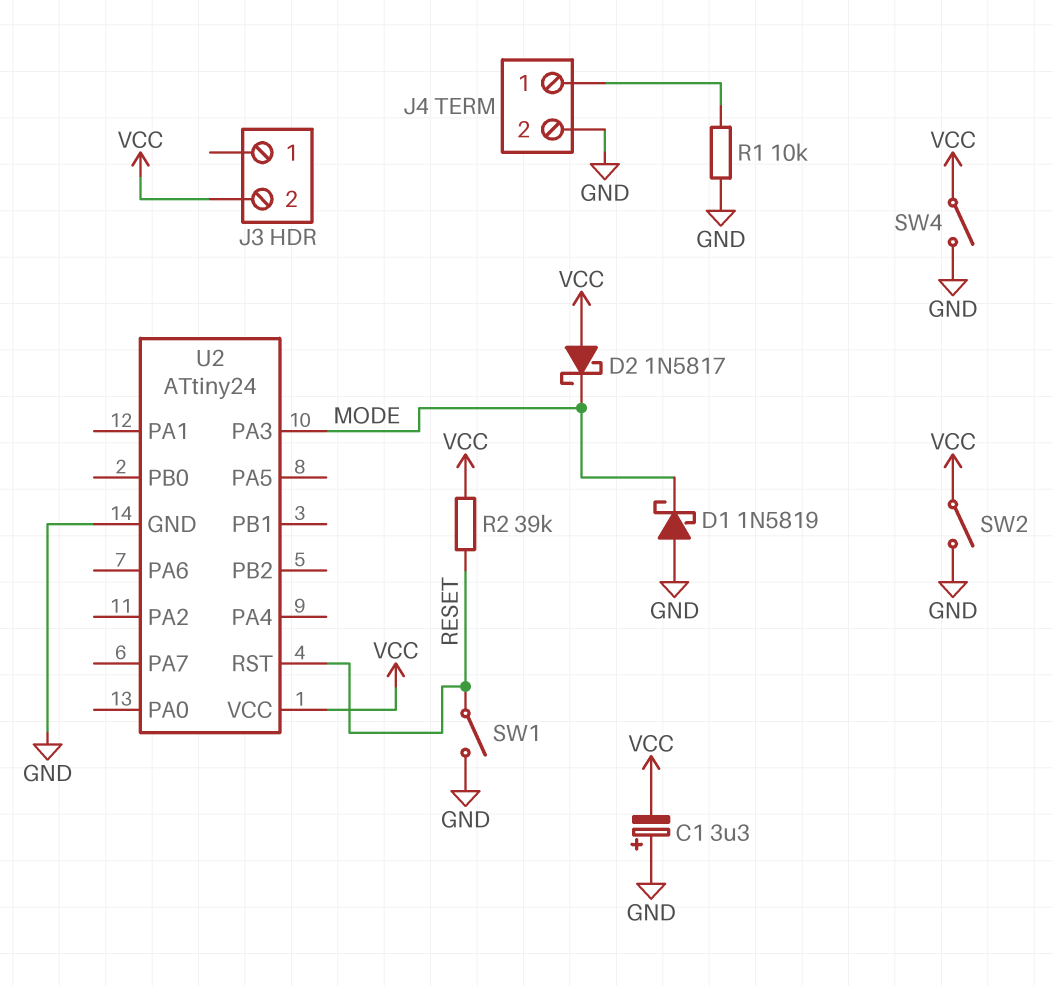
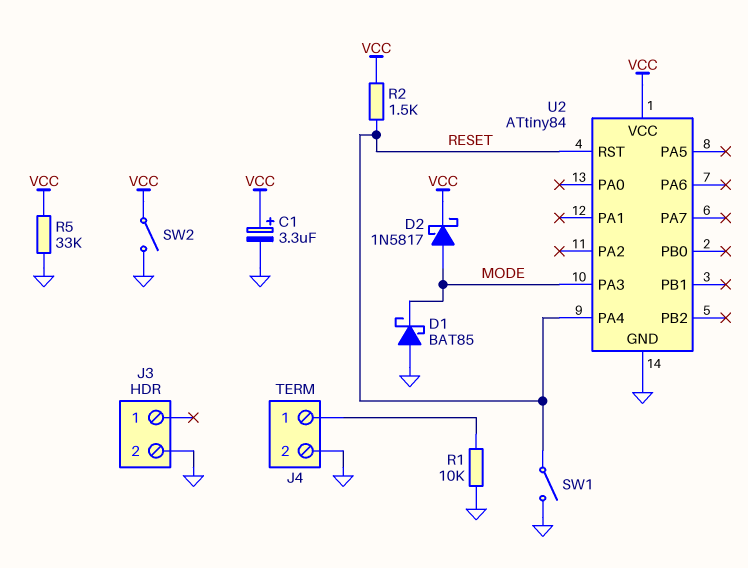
C1: 3.3uF (plus GND, minus VCC) -> 3.3uF (plus VCC, minus GND)
D1: schottky 1N5819 (A GND, K MODE) -> schottky BAT85 (A GND, K MODE)
D2: schottky 1N5817 (A VCC, K MODE) -> schottky 1N5817 (A MODE, K VCC)
J3 pin 2: VCC -> GND
R2: 39k (RESET, VCC) -> 1.5k (RESET, VCC)
R5: none -> 33k (GND, VCC)
SW4: switch (GND, VCC) -> none
U2: ATtiny24 -> ATtiny84
U2 pin PA4: none -> RESET

